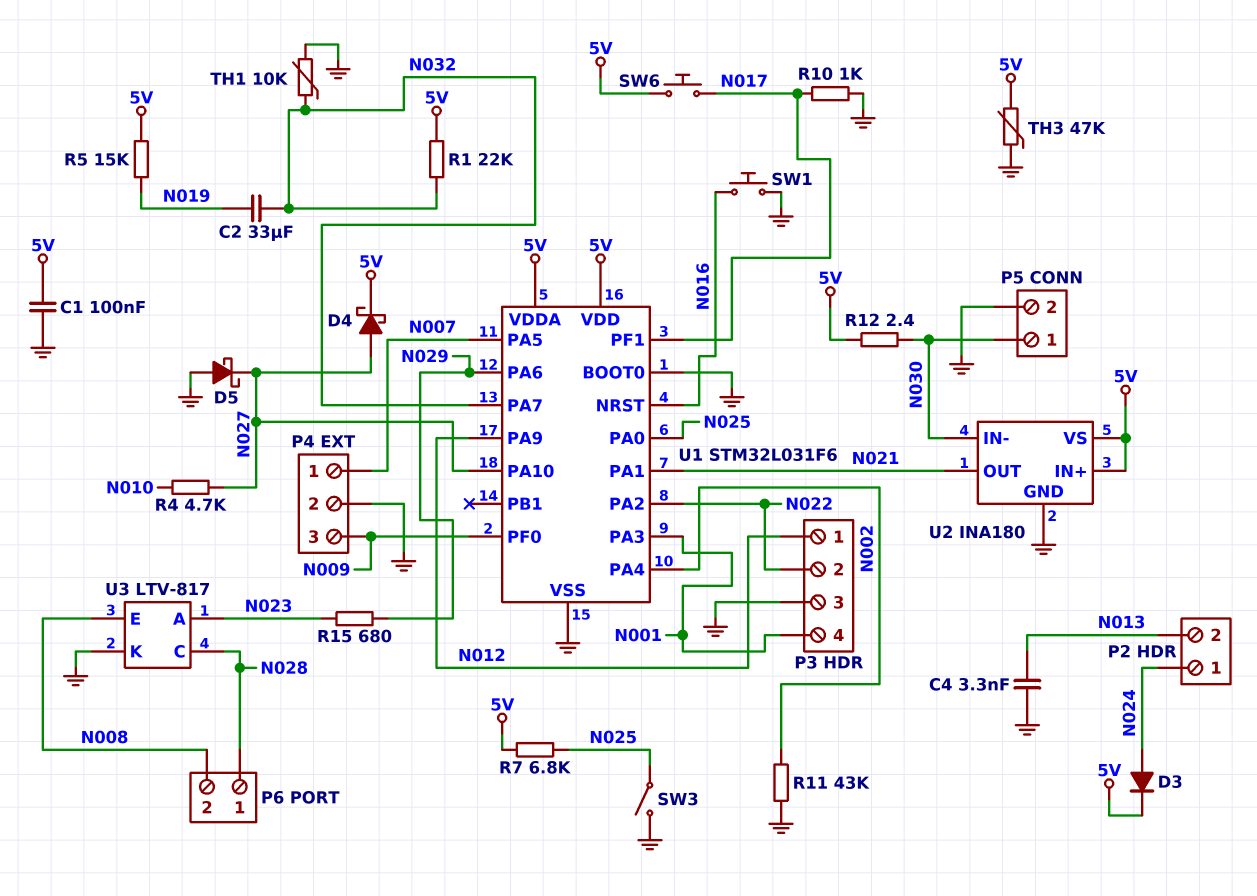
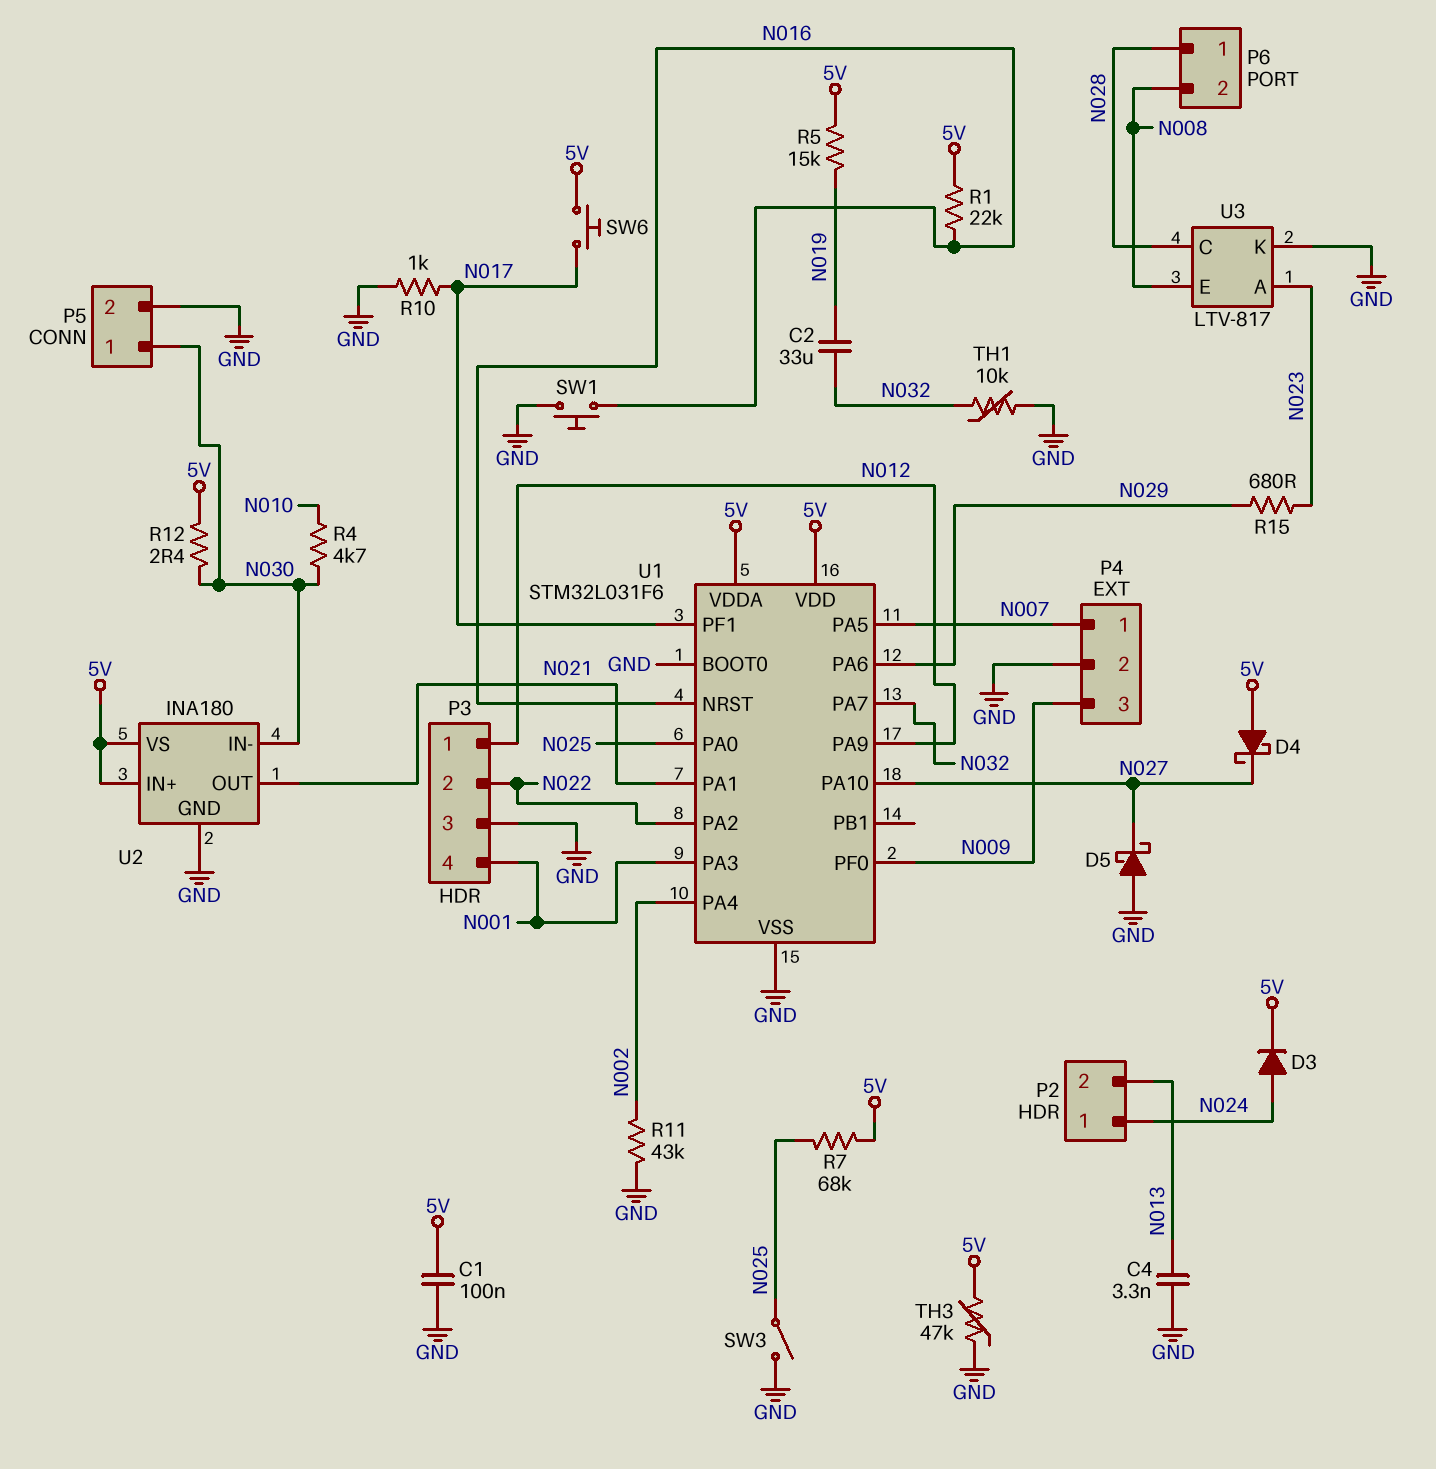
D4: schottky (A N027, K 5V) -> schottky (A 5V, K N027)
R1: 22k (5V, N032) -> 22k (5V, N016)
R4: 4.7k (N010, N027) -> 4.7k (N010, N030)
R7: 6.8k (5V, N025) -> 68k (5V, N025)

